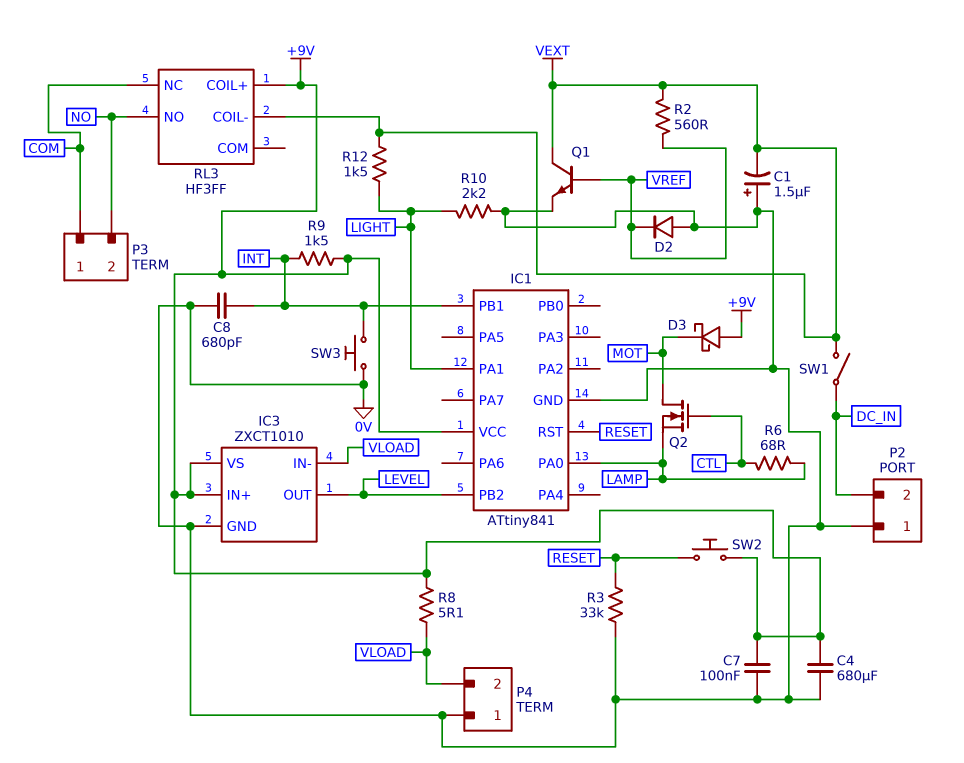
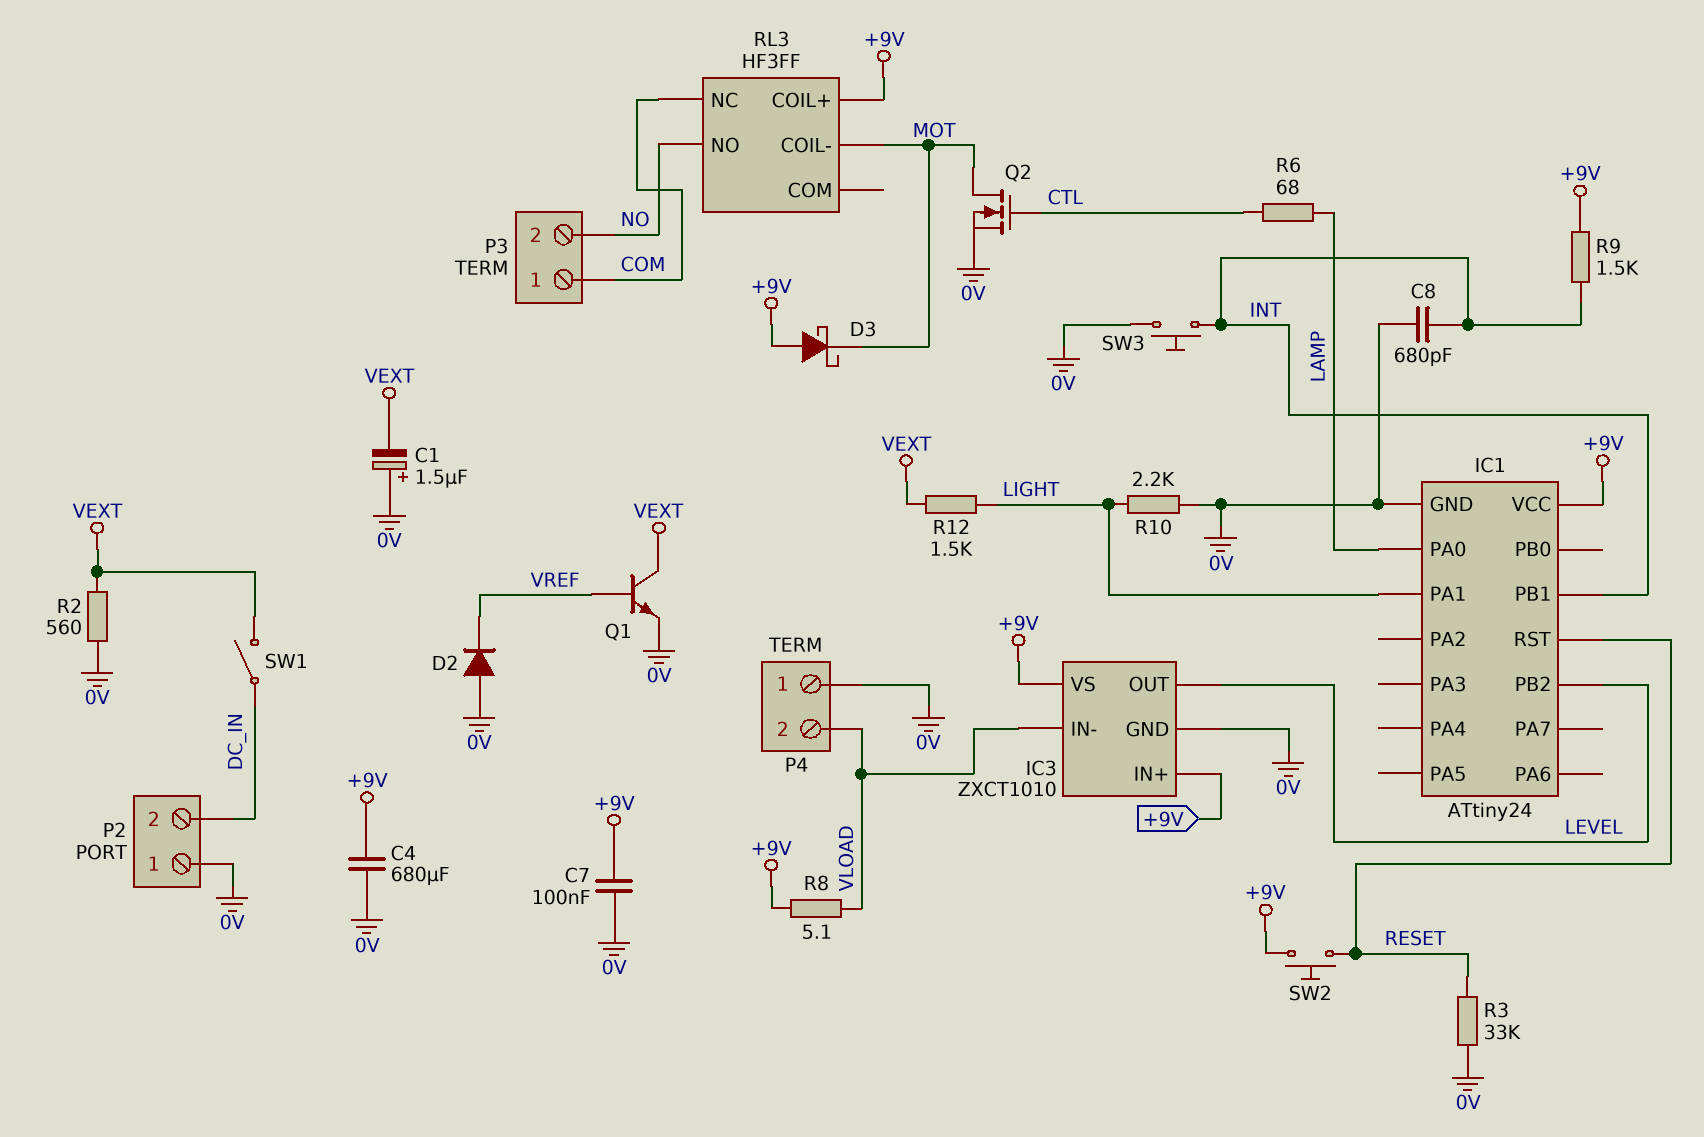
IC1: ATtiny841 -> ATtiny24
Q2: NMOS (G CTL, D MOT, S LAMP) -> NMOS (G CTL, D MOT, S 0V)
R2: 560 (VEXT, VREF) -> 560 (0V, VEXT)
RL3 pin COIL-: VEXT -> MOT

